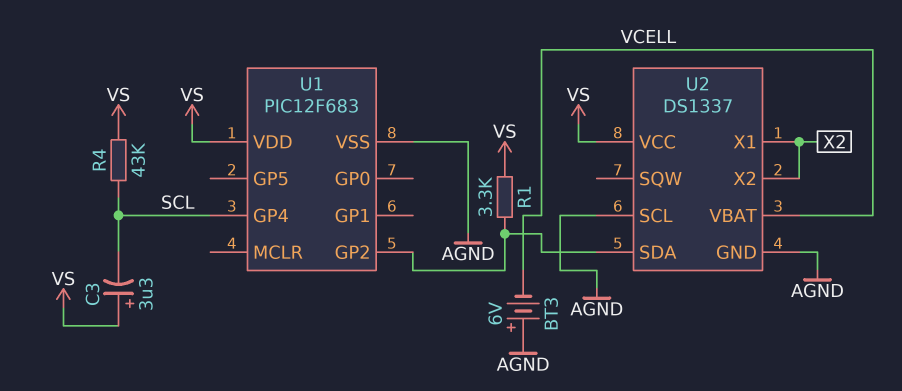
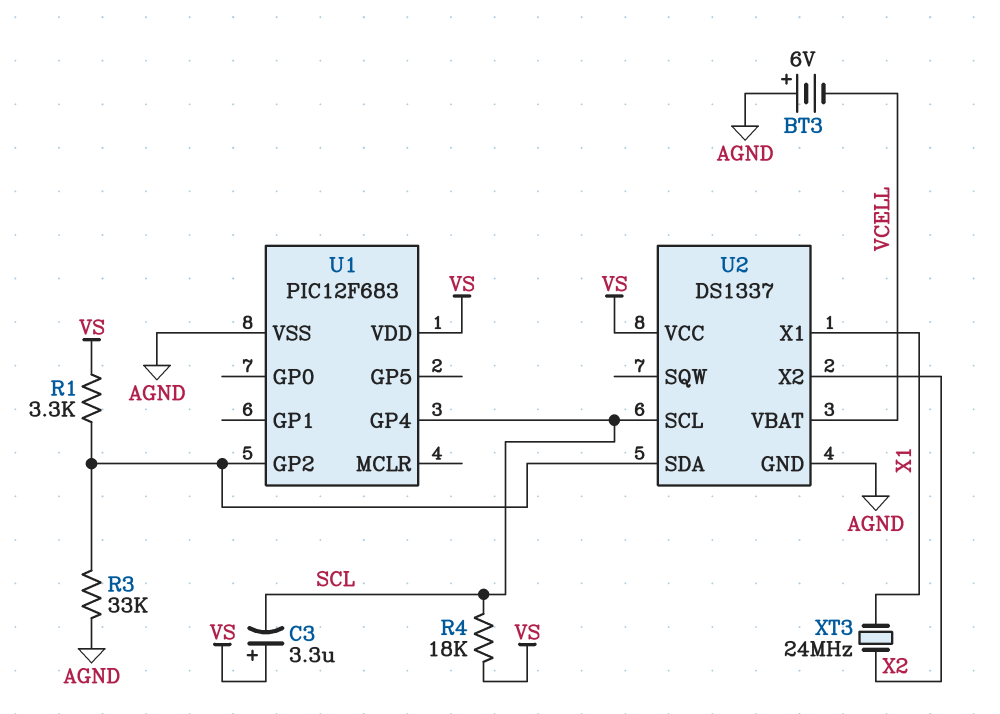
R3: none -> 33k (AGND, U1/GP2)
R4: 43k (SCL, VS) -> 18k (SCL, VS)
U2 pin SCL: AGND -> SCL
U2 pin X1: X2 -> X1
XT3: none -> 24MHz (X1, X2)

